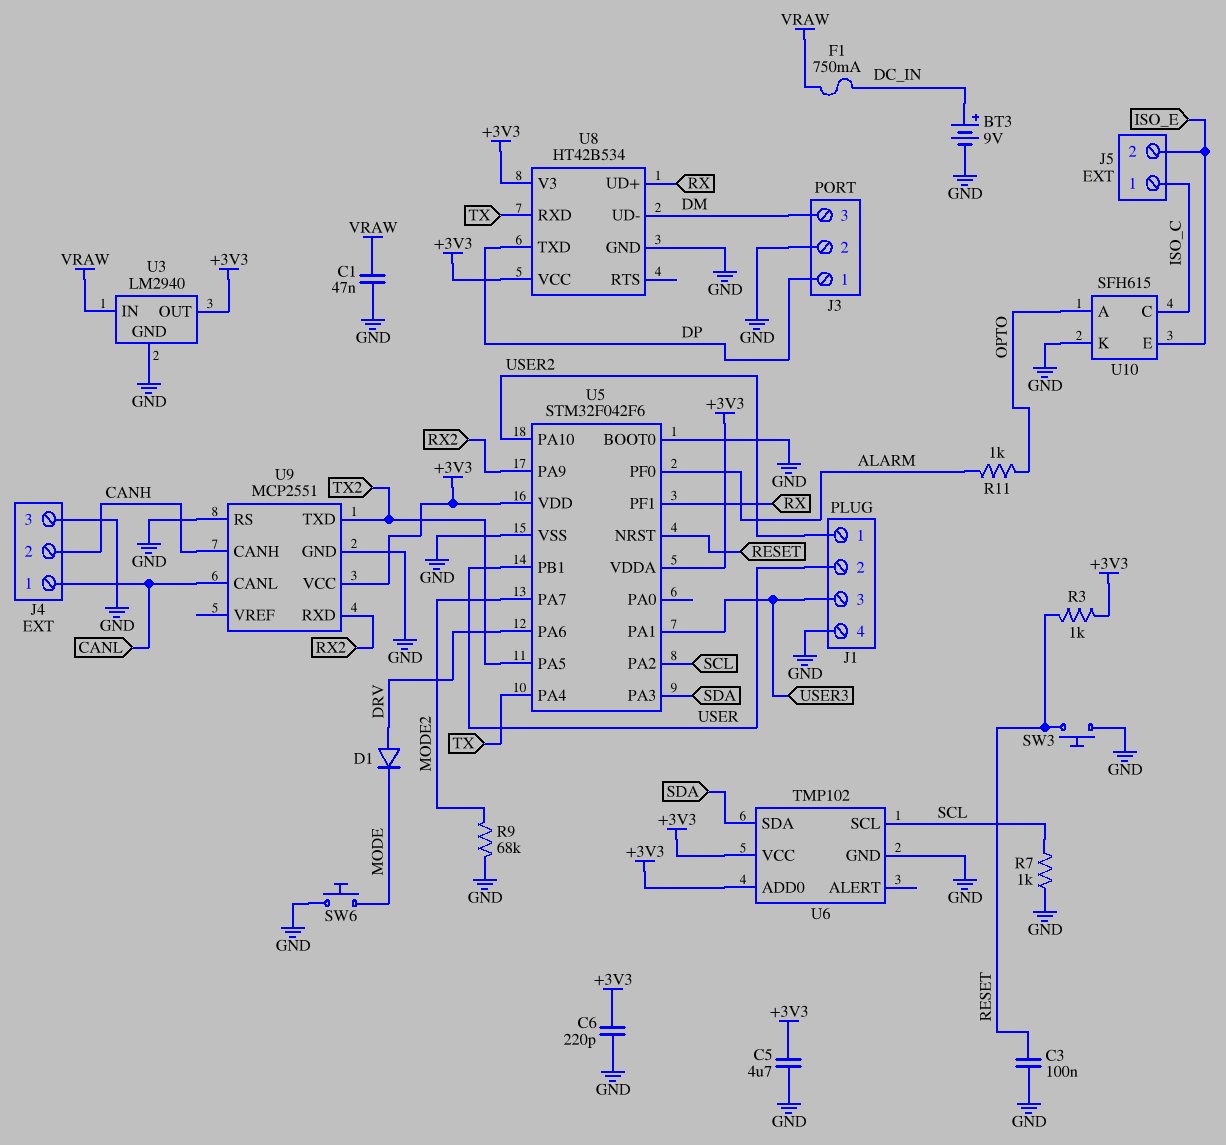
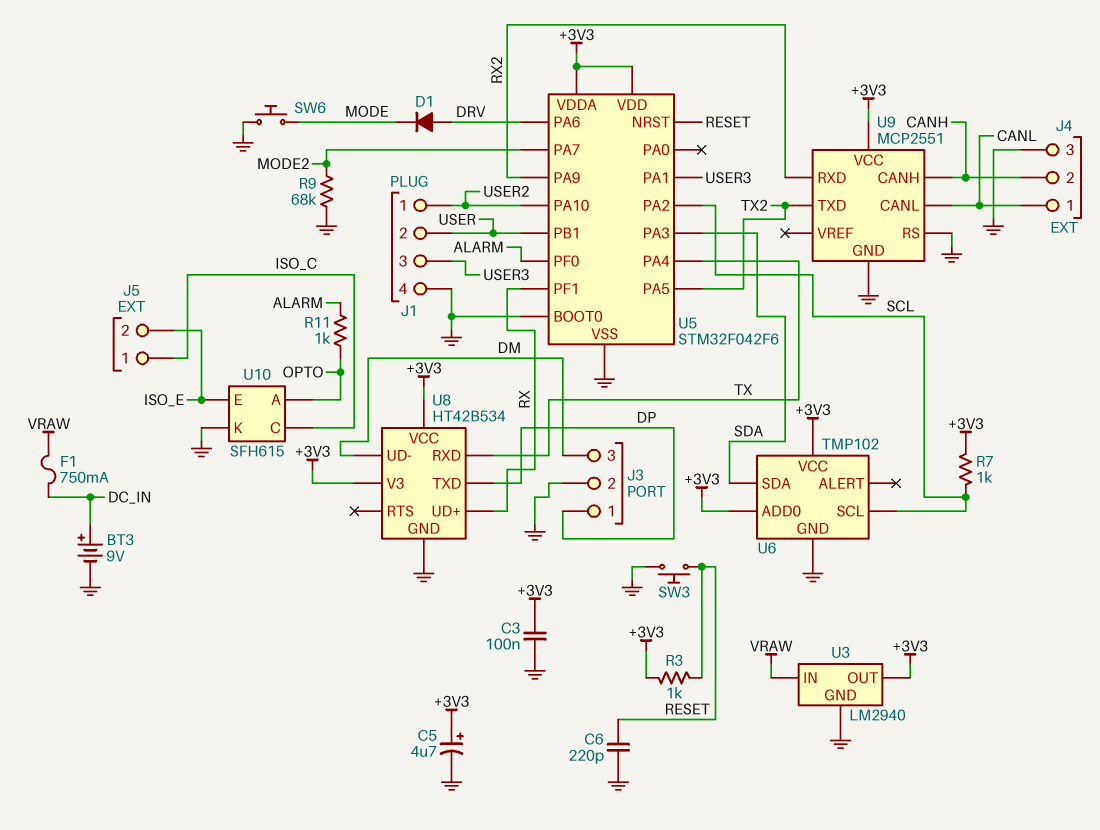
C1: 47nF (GND, VRAW) -> none
C3: 100nF (GND, RESET) -> 100nF (+3V3, GND)
C5: 4.7uF (+3V3, GND) -> 4.7uF (plus +3V3, minus GND)
C6: 220pF (+3V3, GND) -> 220pF (GND, RESET)
R7: 1k (GND, SCL) -> 1k (+3V3, SCL)

